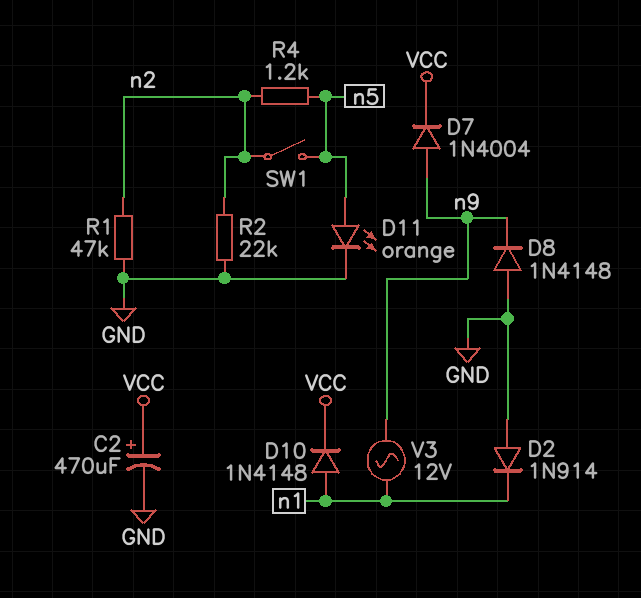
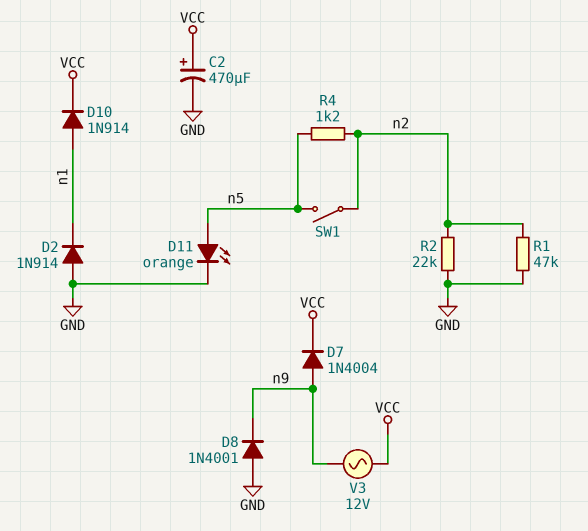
D8: diode 1N4148 (A GND, K n9) -> diode 1N4001 (A GND, K n9)
D10: diode 1N4148 (A n1, K VCC) -> diode 1N914 (A n1, K VCC)
V3: AC 12V (n1, n9) -> AC 12V (VCC, n9)

